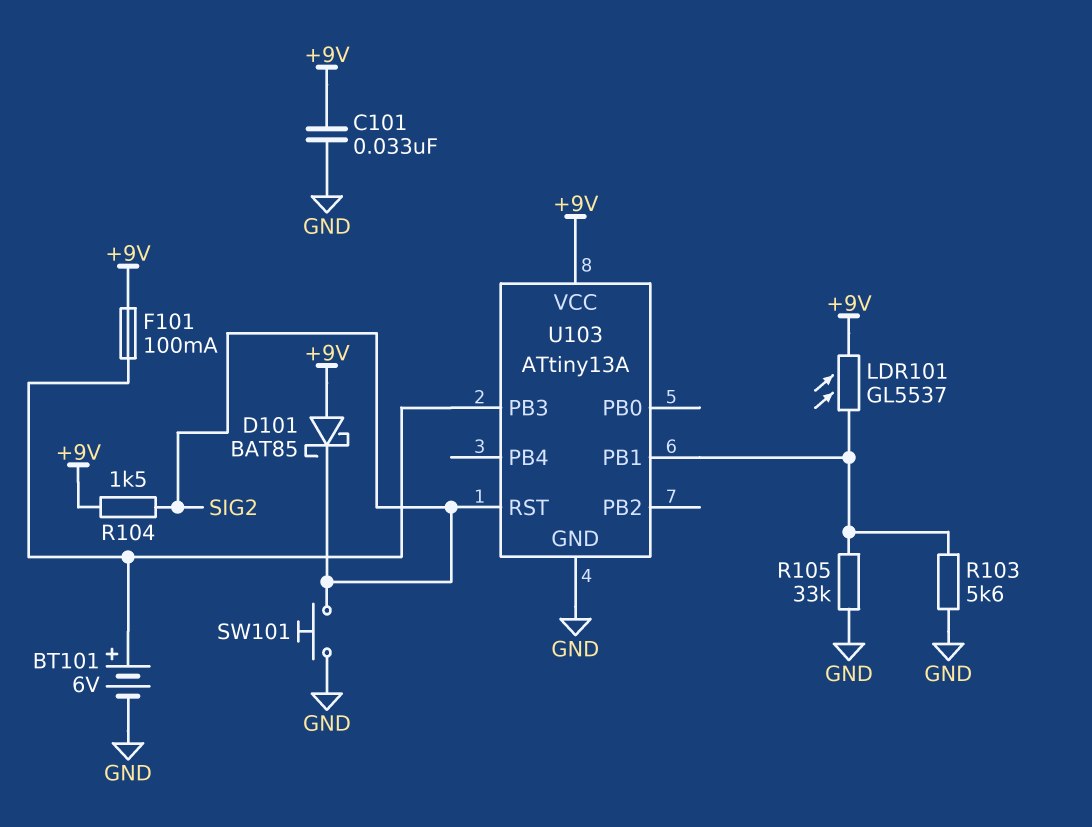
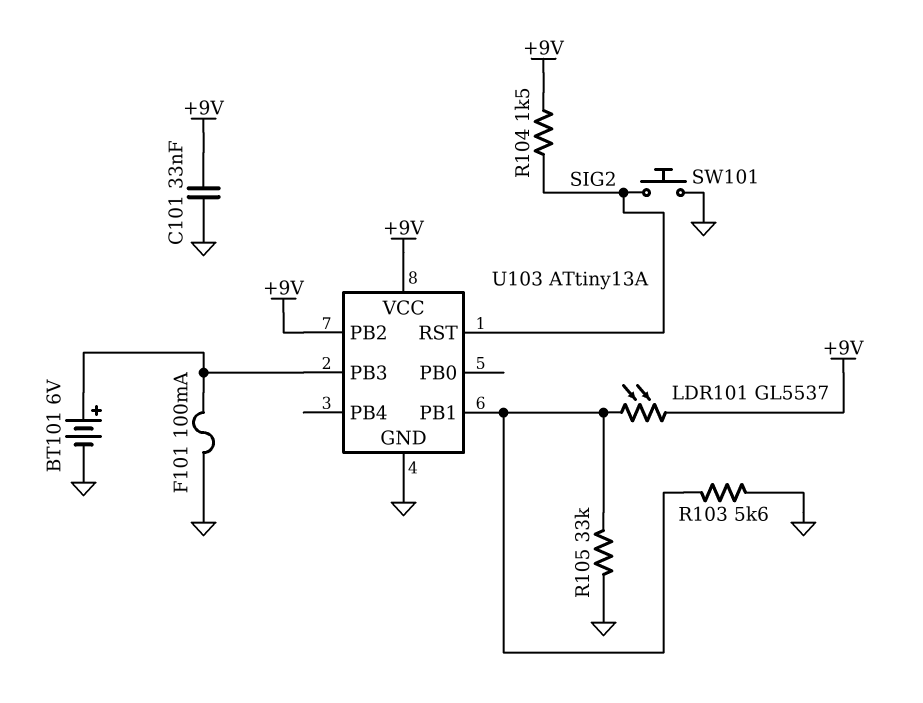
D101: schottky BAT85 (A +9V, K SIG2) -> none
F101: 100mA (+9V, U103/PB3) -> 100mA (GND, U103/PB3)
U103 pin PB2: none -> +9V

